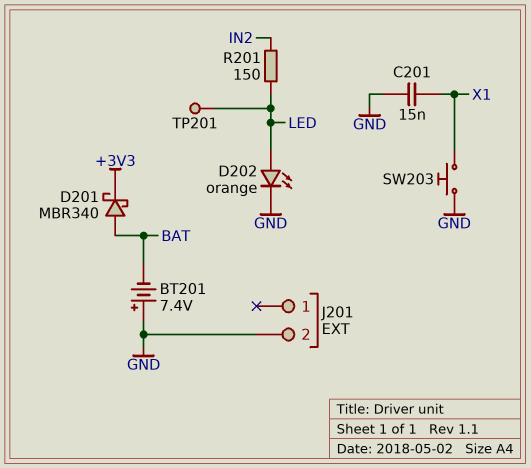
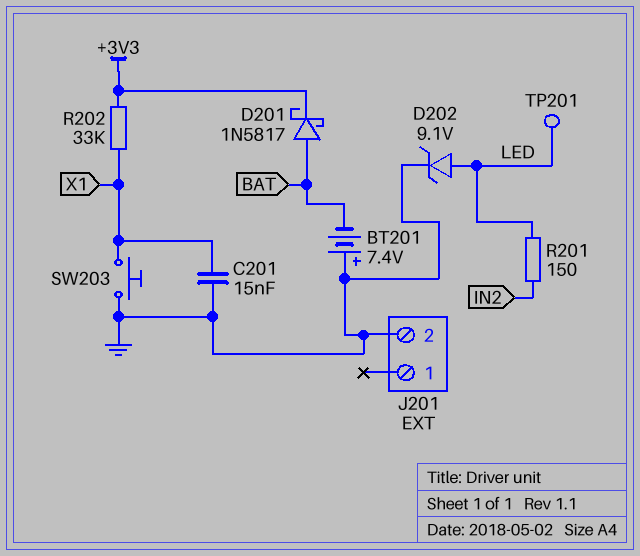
D201: schottky MBR340 (A BAT, K +3V3) -> schottky 1N5817 (A BAT, K +3V3)
D202: LED orange (A LED, K GND) -> zener 9.1V (A LED, K GND)
R202: none -> 33k (+3V3, X1)

